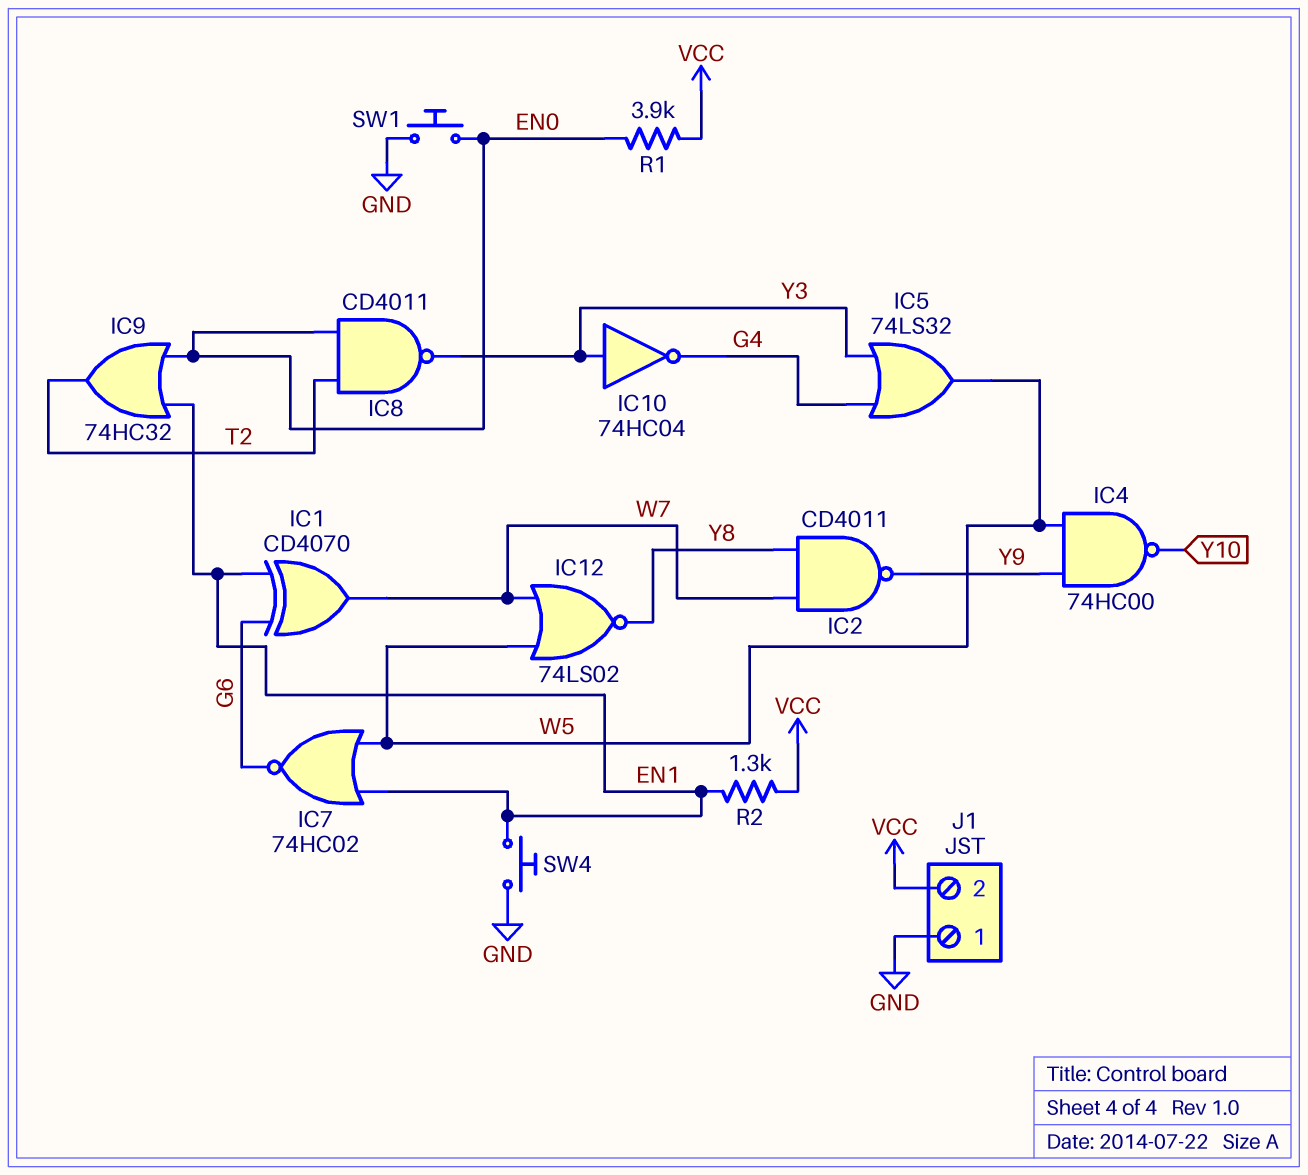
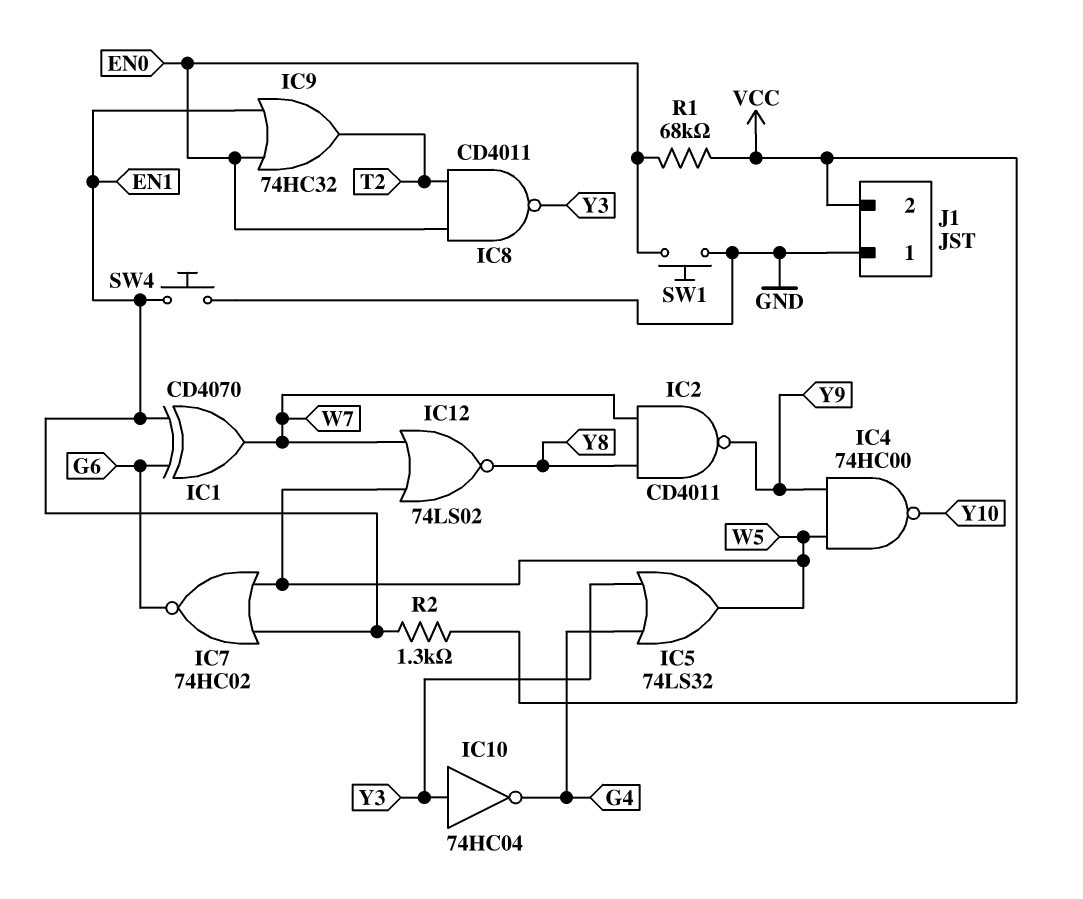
R1: 3.9k (EN0, VCC) -> 68k (EN0, VCC)

